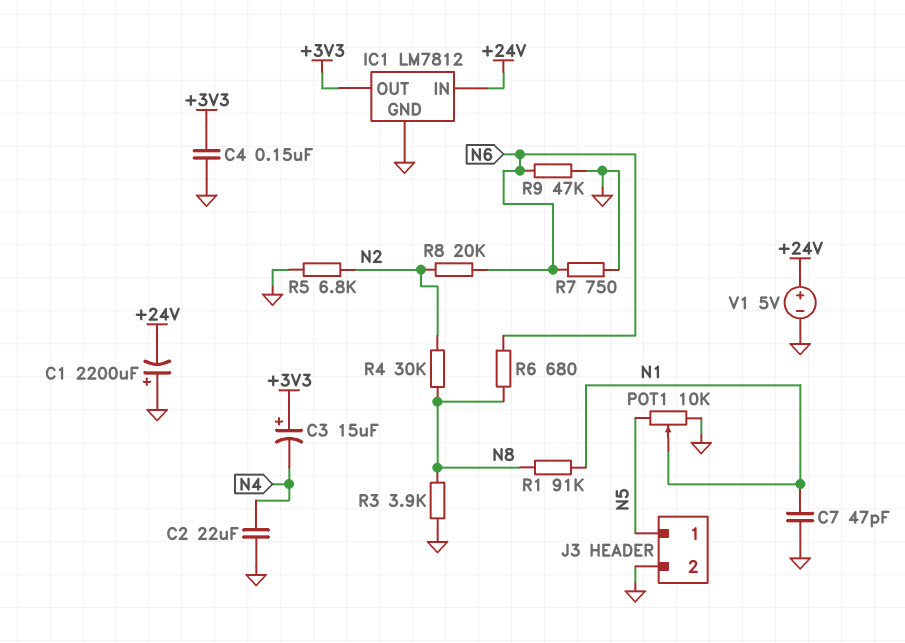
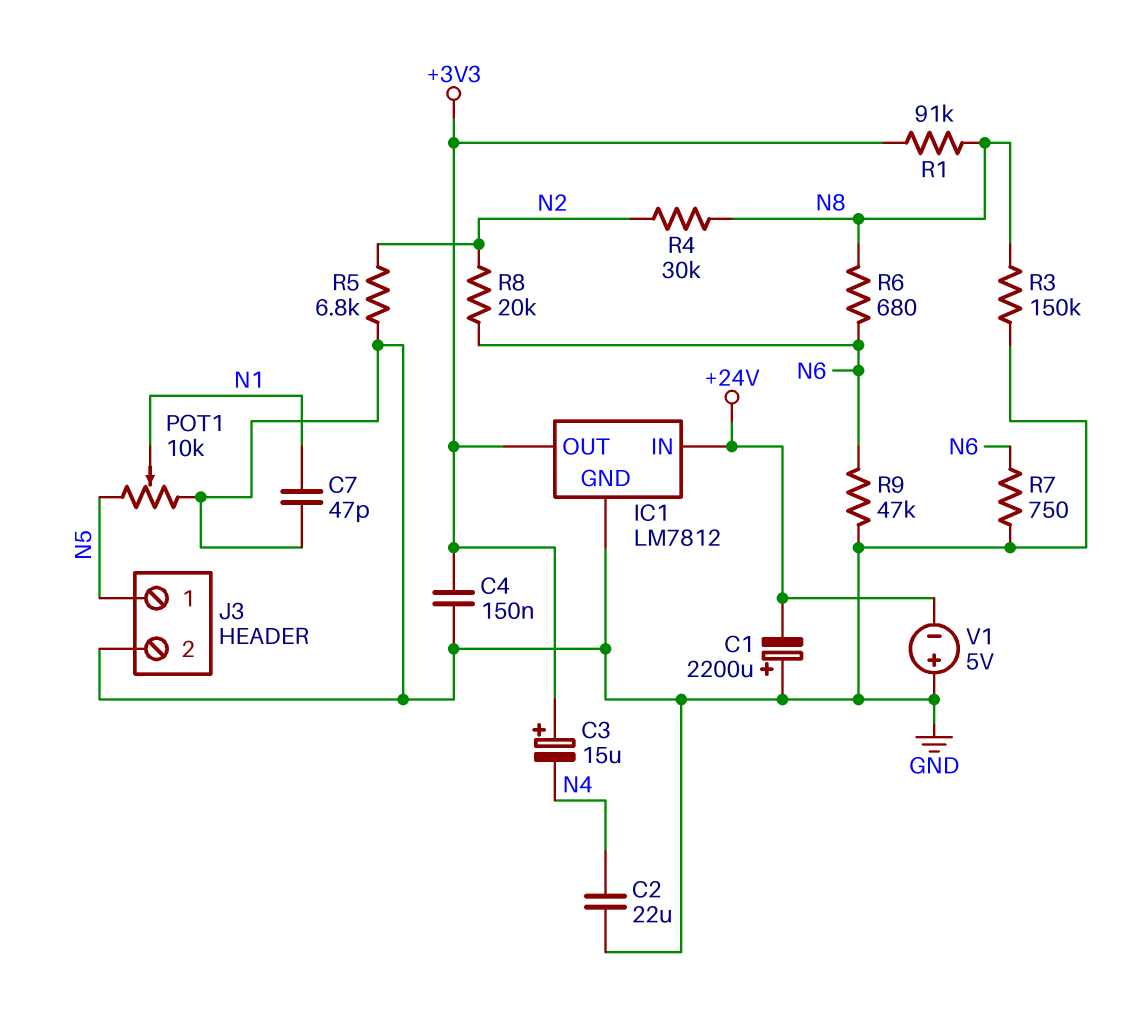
R1: 91k (N1, N8) -> 91k (+3V3, N8)
R3: 3.9k (GND, N8) -> 150k (GND, N8)
V1: 5V (plus +24V, minus GND) -> 5V (plus GND, minus +24V)

